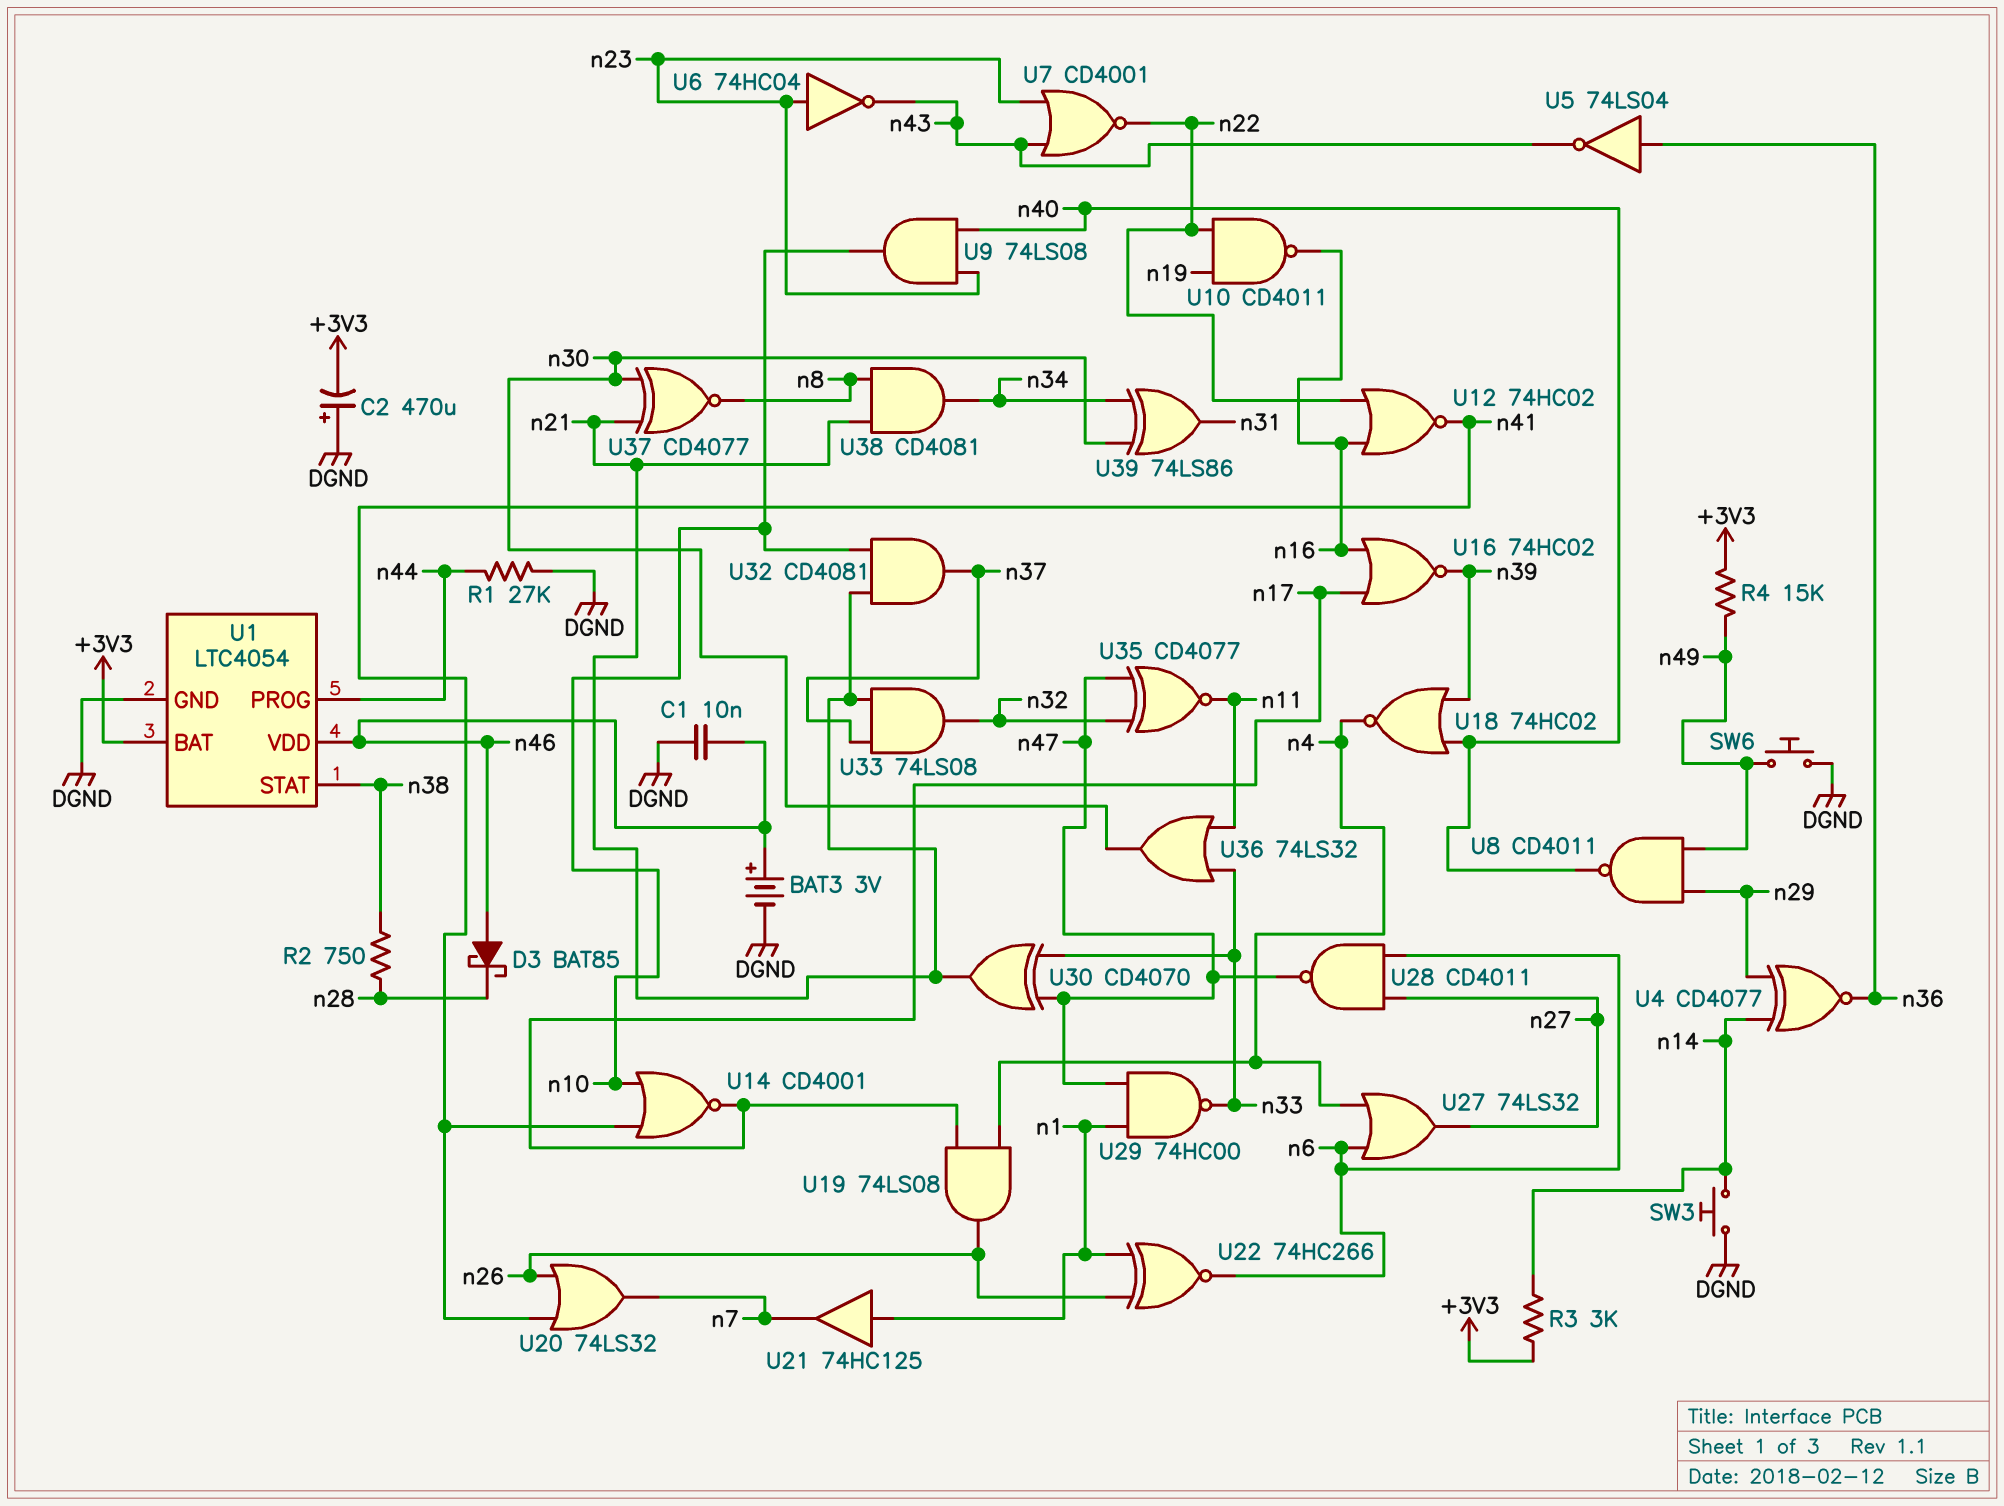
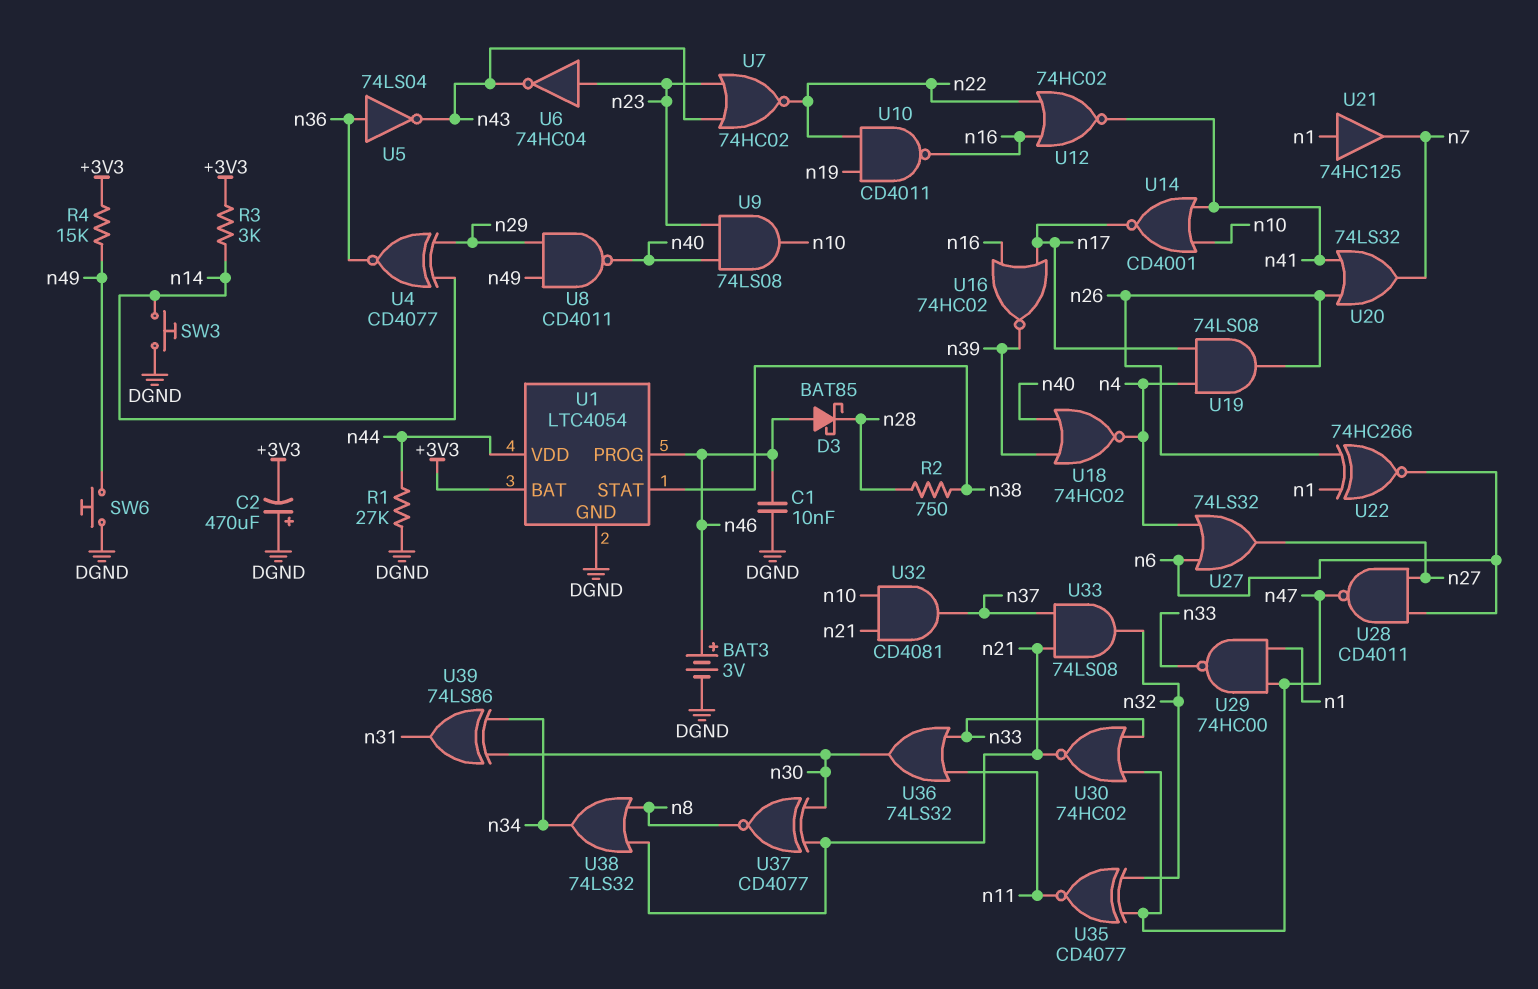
U1 pin PROG: n44 -> n46
U1 pin VDD: n46 -> n44
U7: NOR CD4001 (in n23, in n43, out n22) -> NOR 74HC02 (in n23, in n43, out n22)
U30: XOR CD4070 (in n33, in n47, out n21) -> NOR 74HC02 (in n33, in n47, out n21)
U38: AND CD4081 (in n8, in n21, out n34) -> OR 74LS32 (in n8, in n21, out n34)

